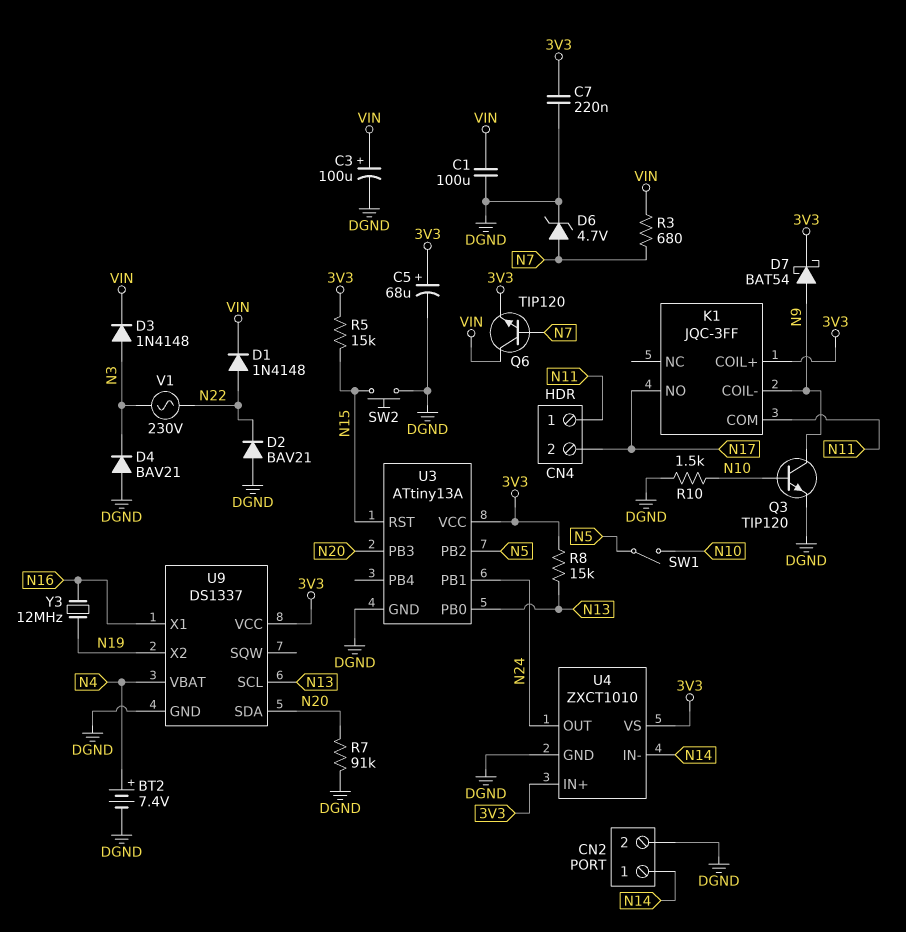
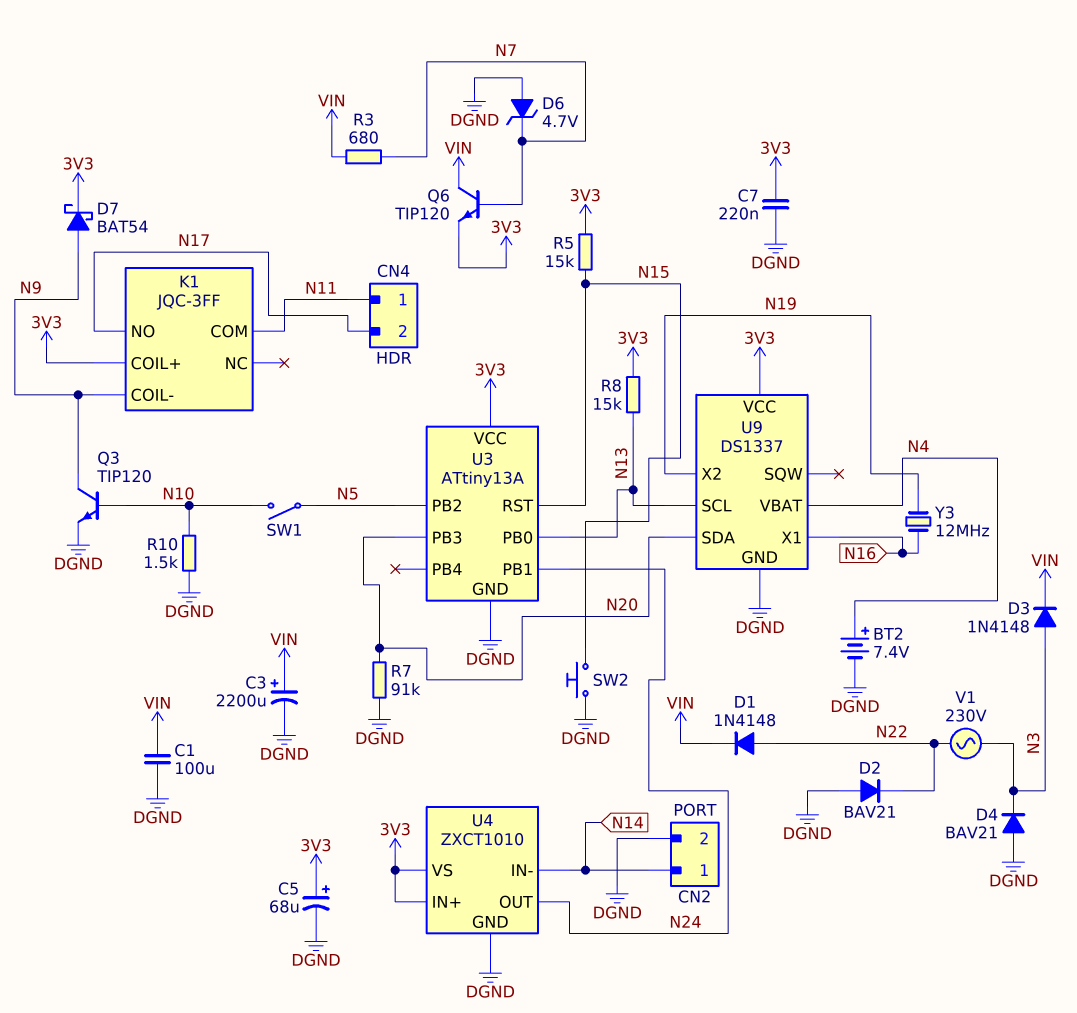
C3: 100uF (plus VIN, minus DGND) -> 2200uF (plus VIN, minus DGND)
D6: zener 4.7V (A N7, K DGND) -> zener 4.7V (A DGND, K N7)

